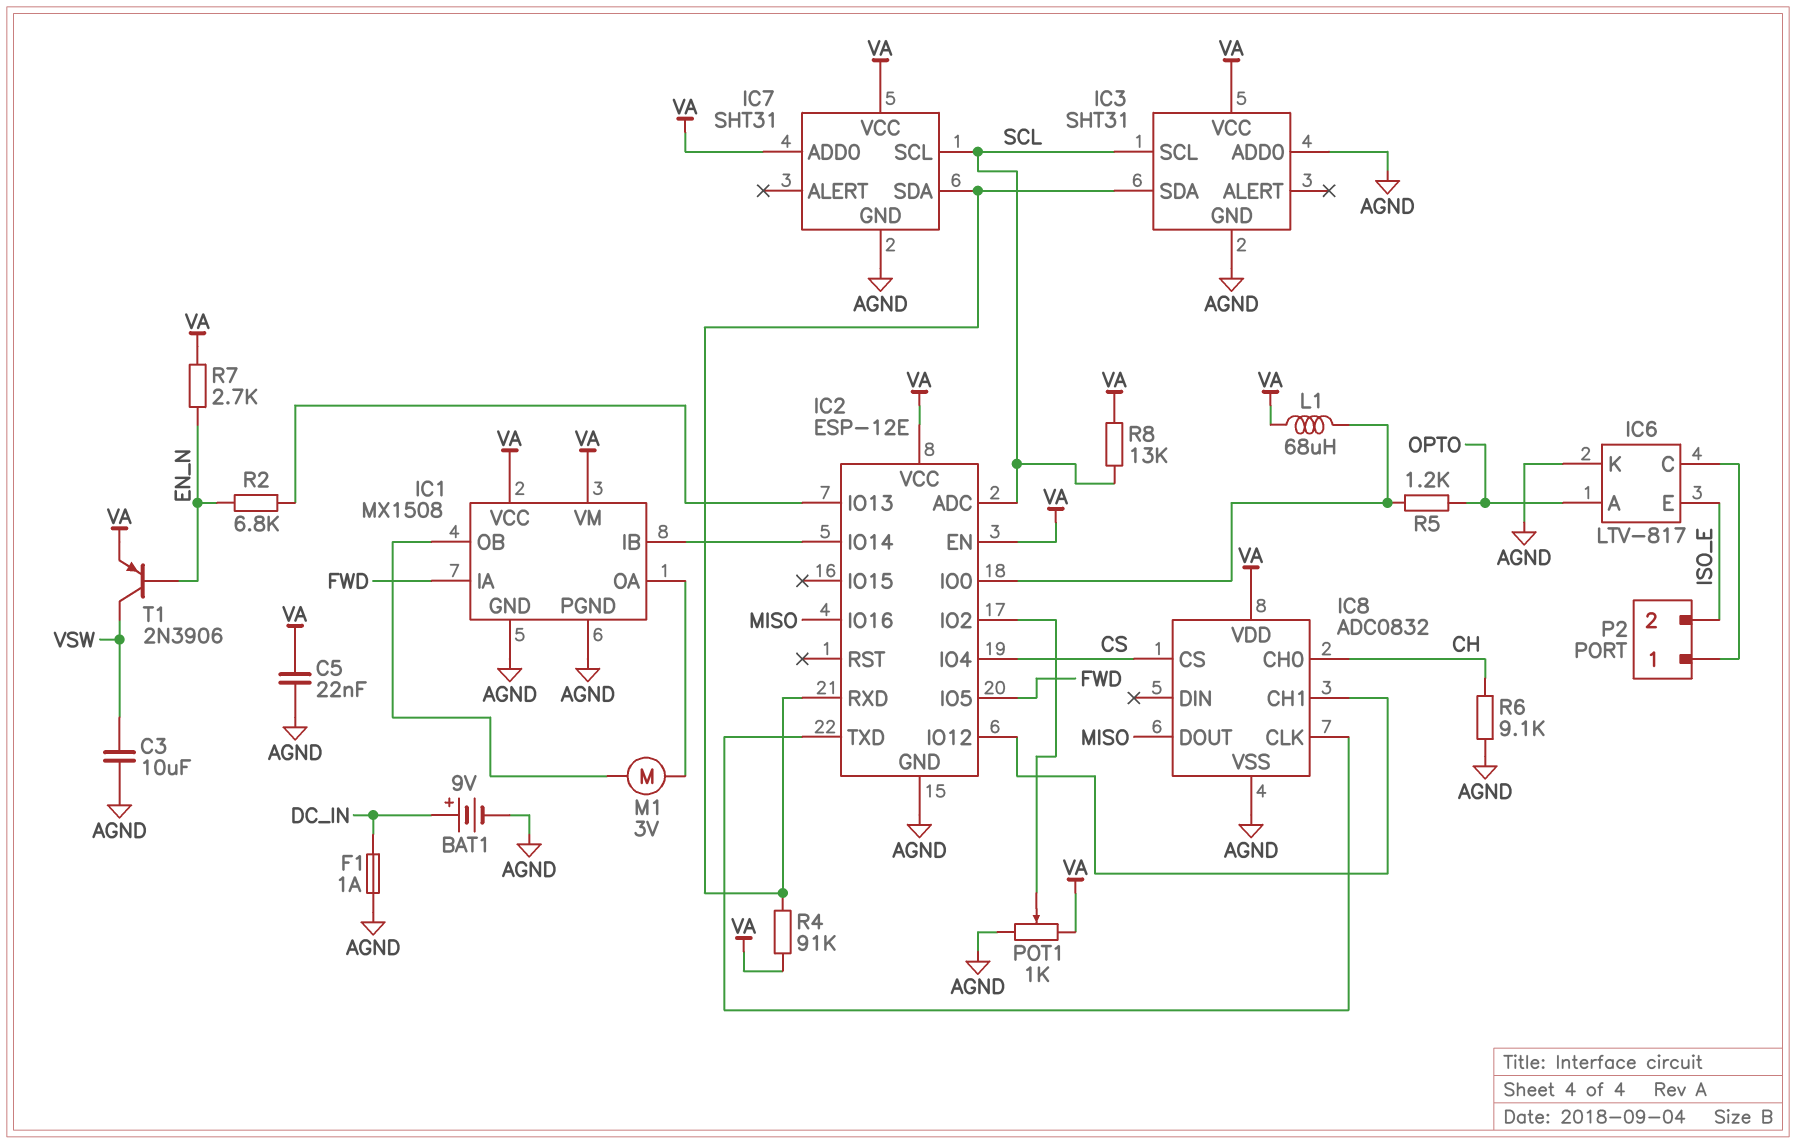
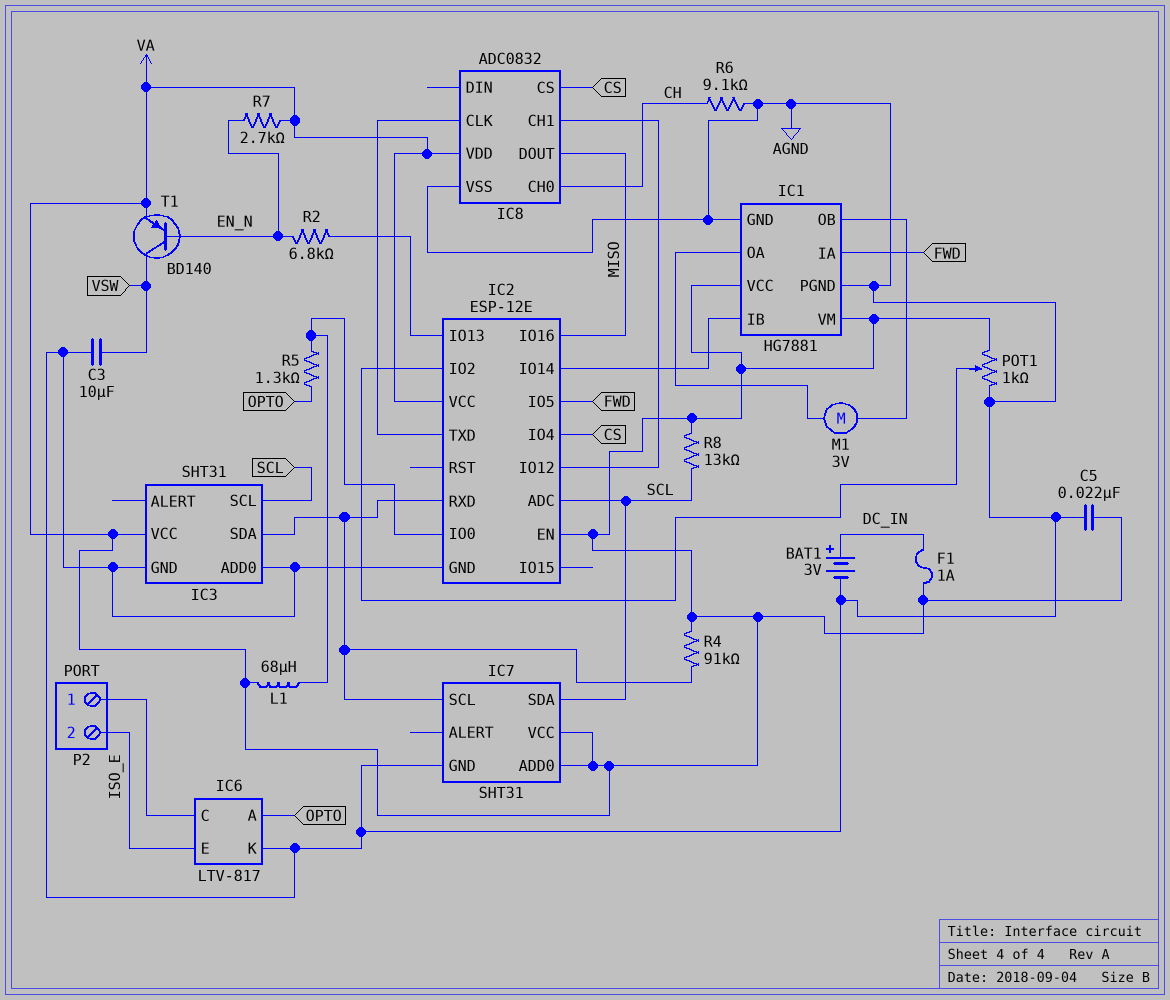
BAT1: 9V (plus DC_IN, minus AGND) -> 3V (plus DC_IN, minus AGND)
F1: 1A (AGND, DC_IN) -> 1A (DC_IN, VA)
IC1: MX1508 -> HG7881
IC7 pin SCL: SCL -> IC2/RXD
IC7 pin SDA: IC2/RXD -> SCL
R5: 1.2k (IC2/IO0, OPTO) -> 1.3k (IC2/IO0, OPTO)
T1: PNP 2N3906 (B EN_N, C VSW, E VA) -> PNP BD140 (B EN_N, C VSW, E VA)

